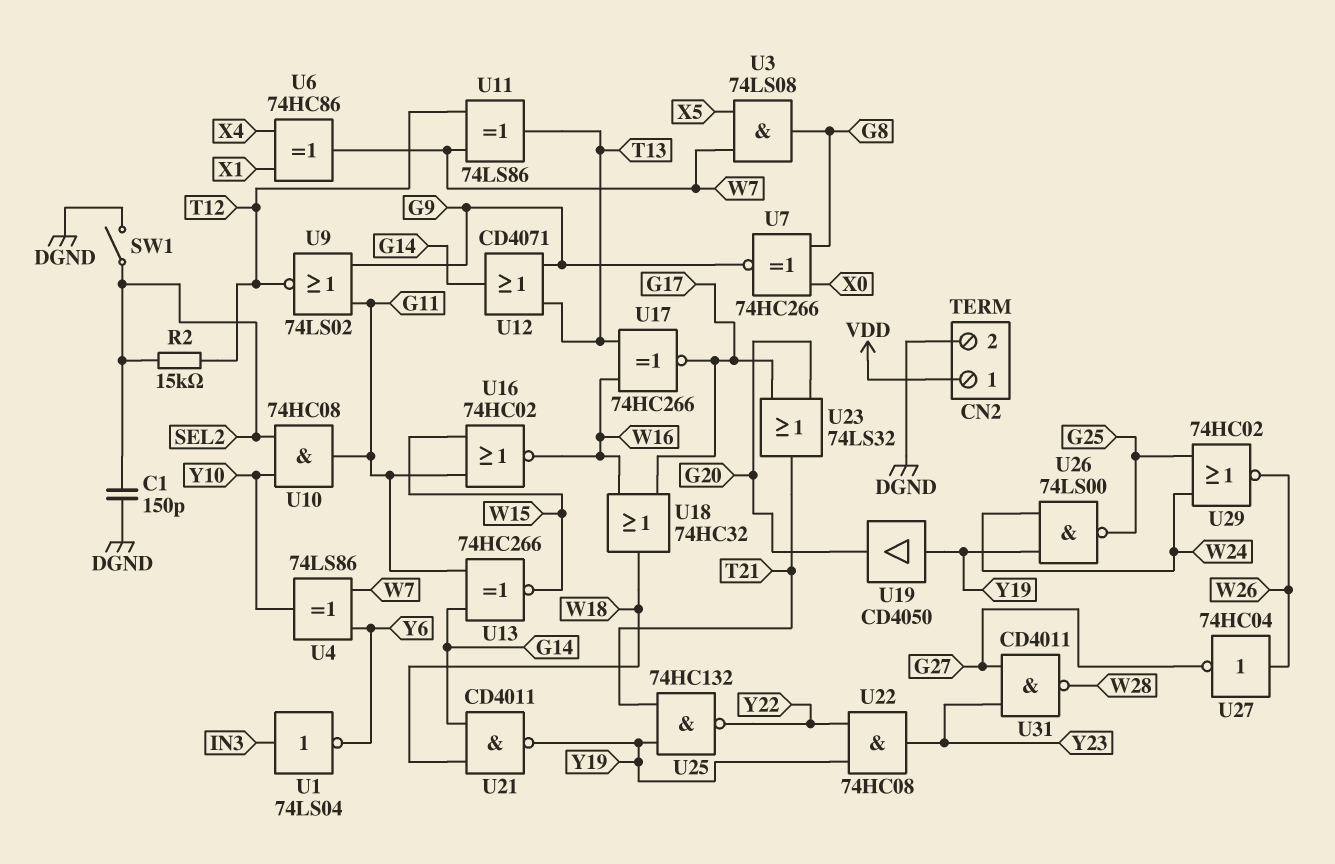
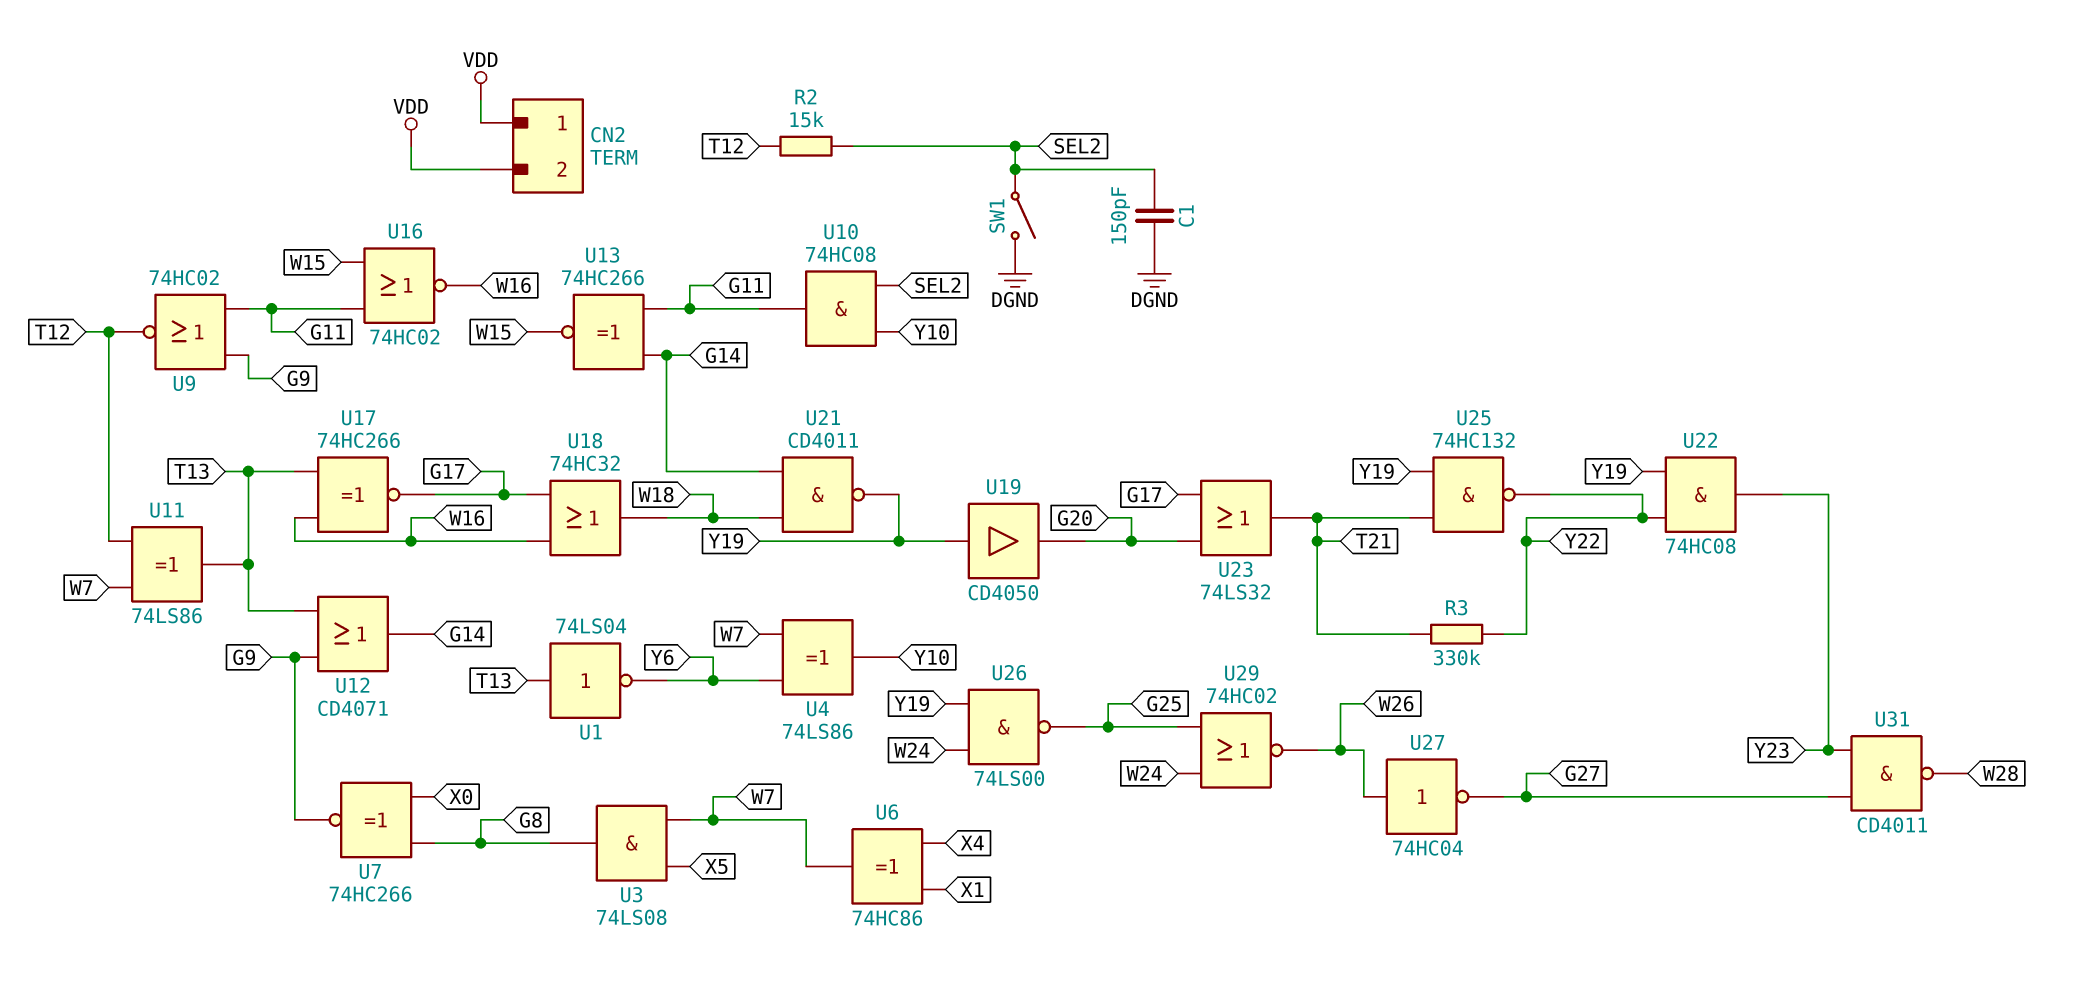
CN2 pin 2: DGND -> VDD
R3: none -> 330k (T21, Y22)
U1: NOT 74LS04 (in IN3, out Y6) -> NOT 74LS04 (in T13, out Y6)
U9: NOR 74LS02 (in G9, in G11, out T12) -> NOR 74HC02 (in G9, in G11, out T12)

